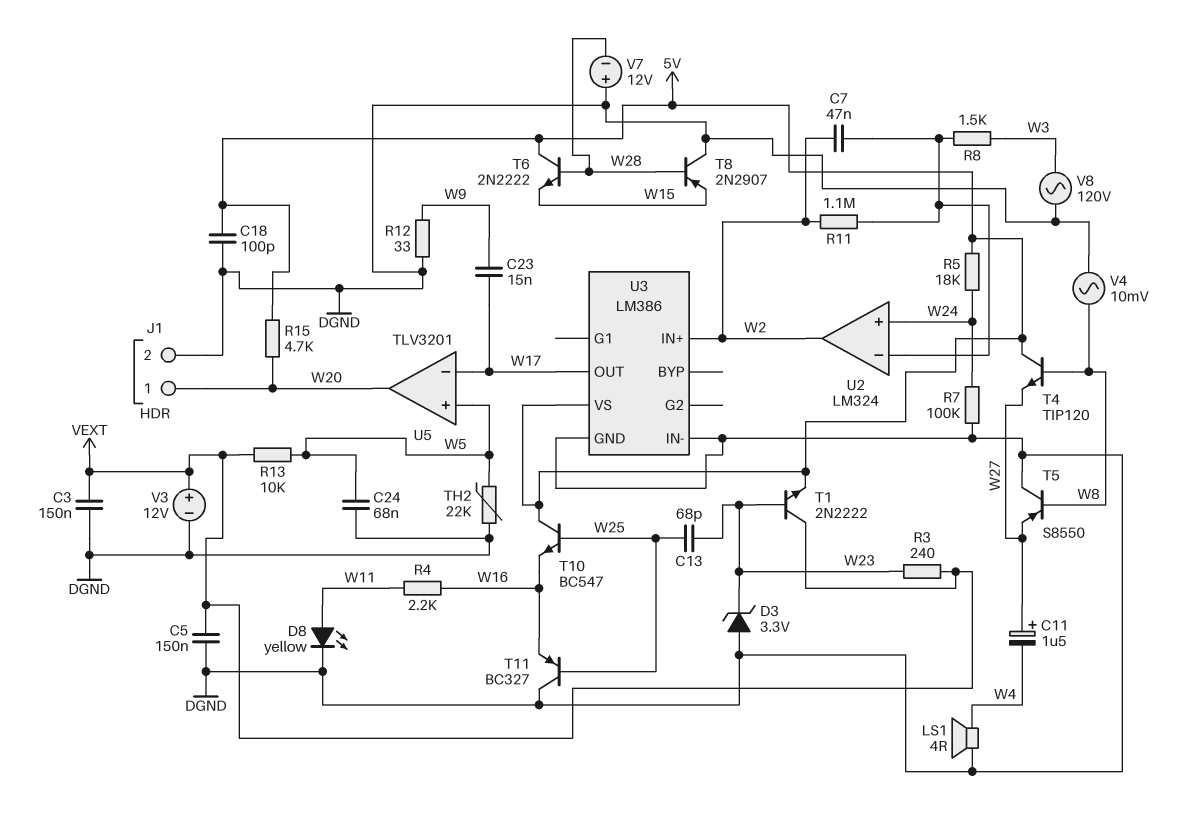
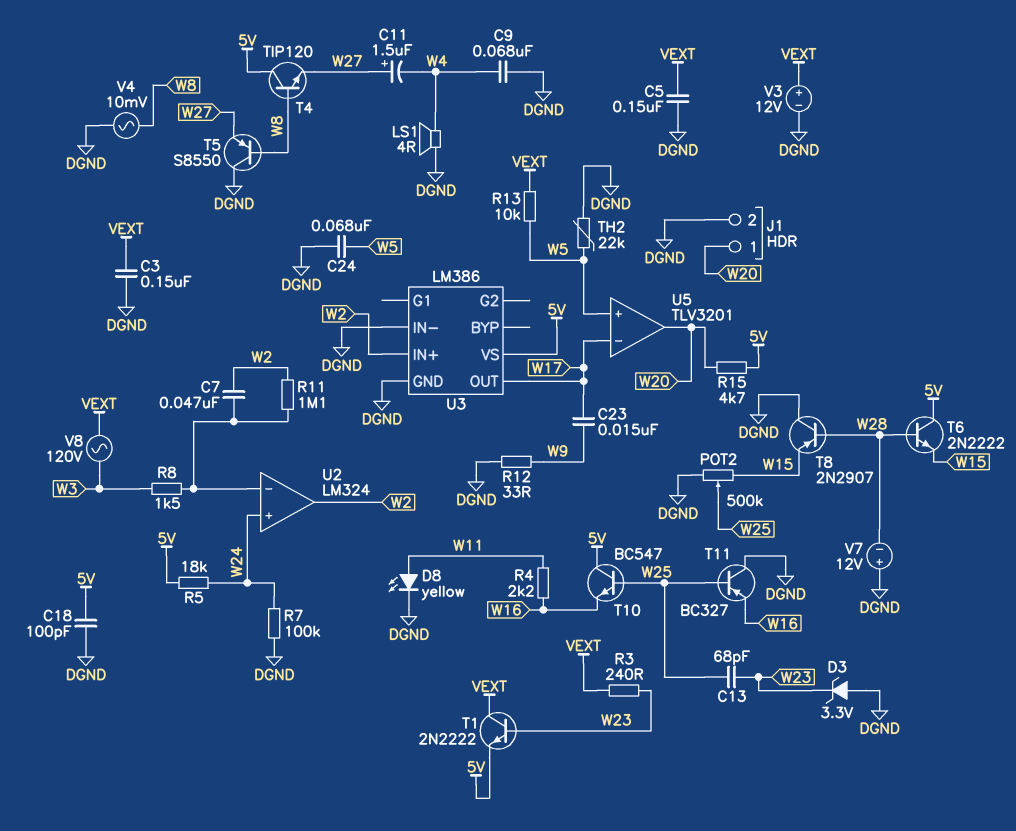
C9: none -> 68nF (DGND, W4)
POT2: none -> 500k (DGND, W15, wiper W25)
V8: AC 120V (DGND, W3) -> AC 120V (VEXT, W3)

